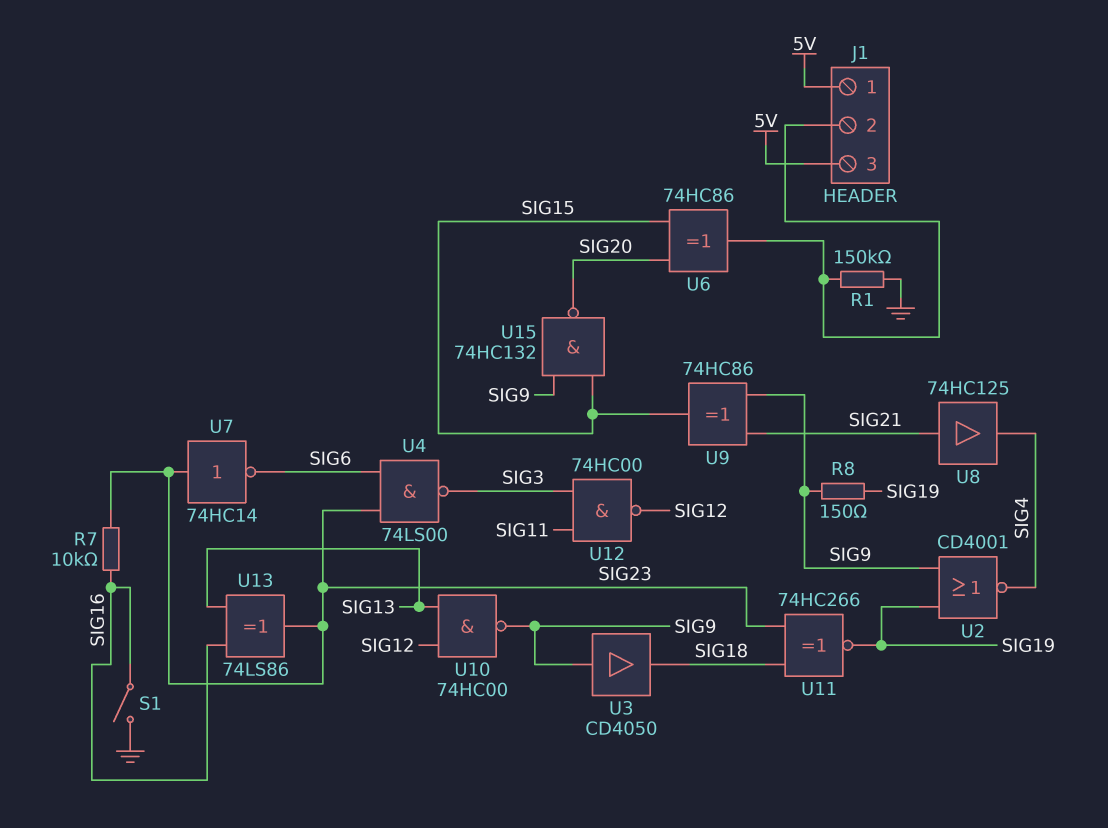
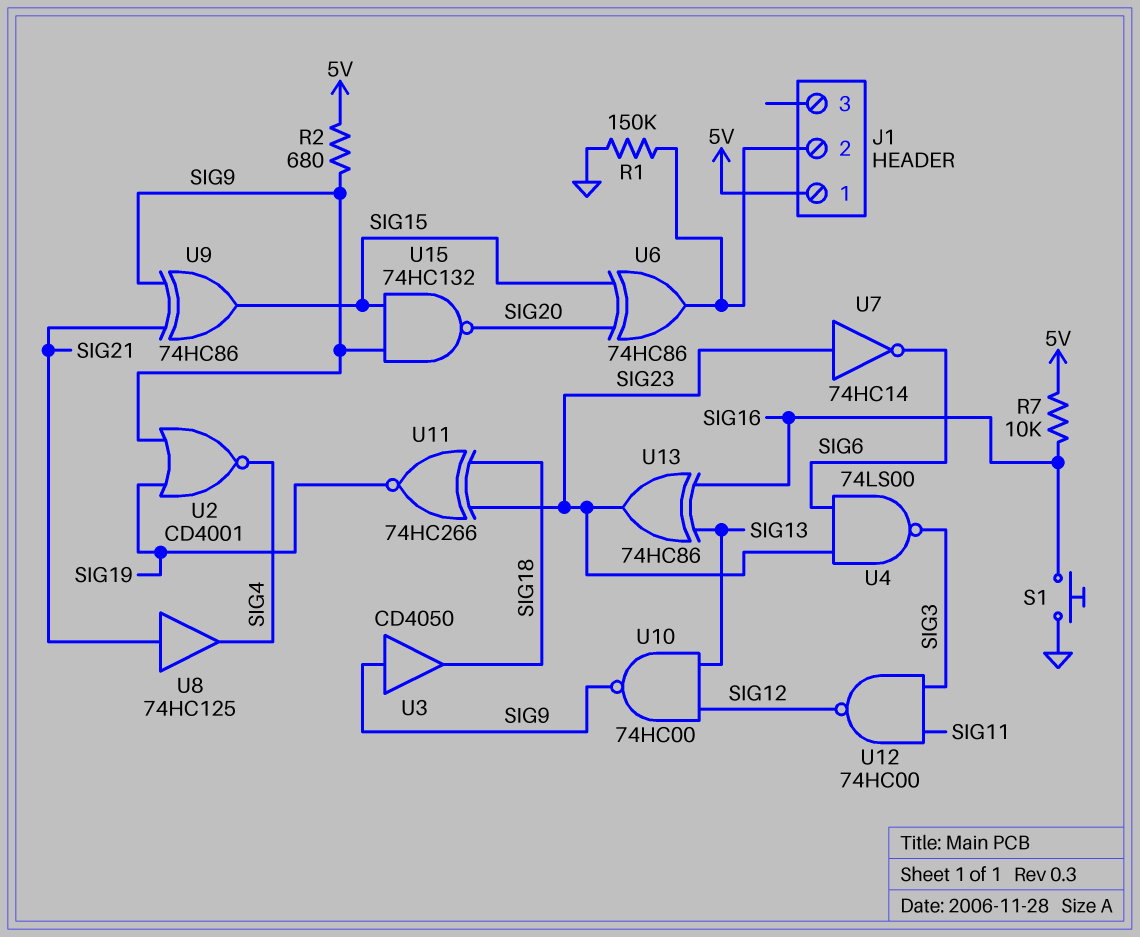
J1 pin 3: 5V -> none
R2: none -> 680 (5V, SIG9)
R7: 10k (SIG16, SIG23) -> 10k (5V, SIG16)
R8: 150 (SIG9, SIG19) -> none
S1: switch (GND, SIG16) -> button (GND, SIG16)
U13: XOR 74LS86 (in SIG13, in SIG16, out SIG23) -> XOR 74HC86 (in SIG13, in SIG16, out SIG23)

